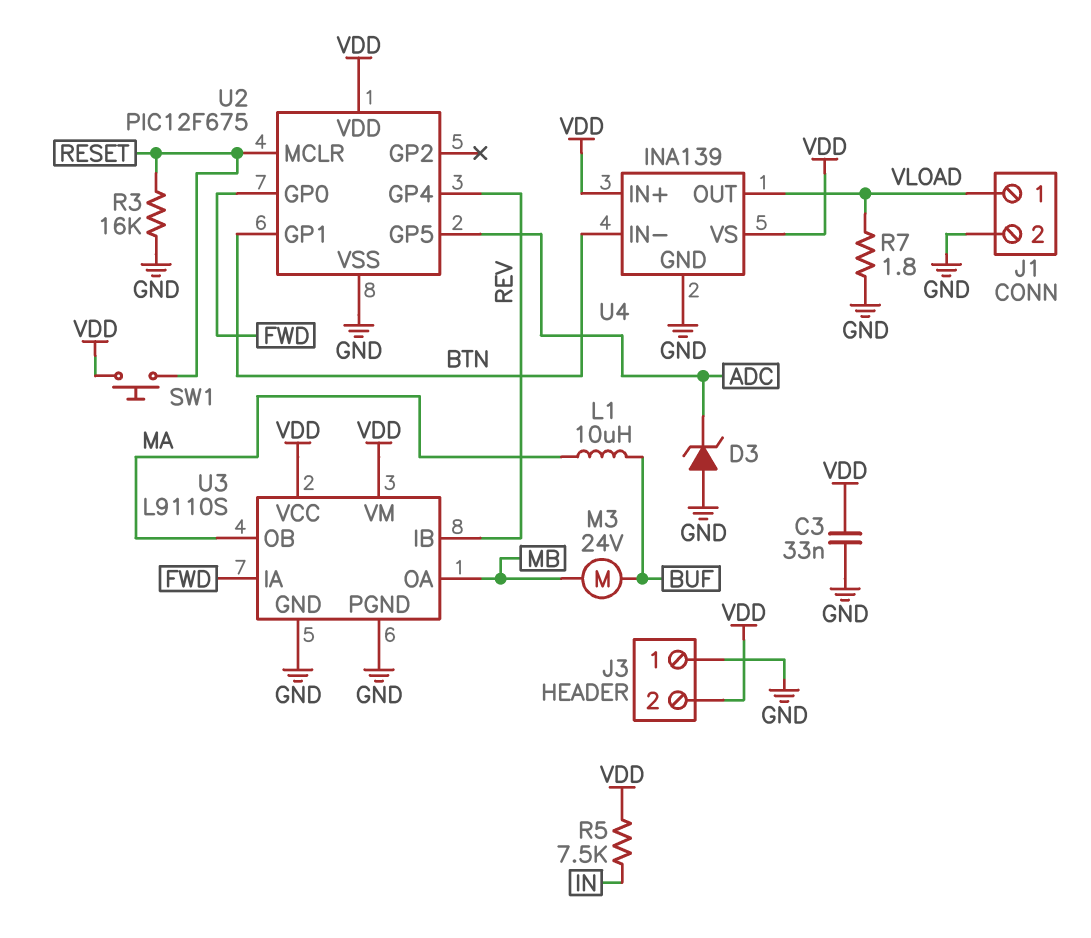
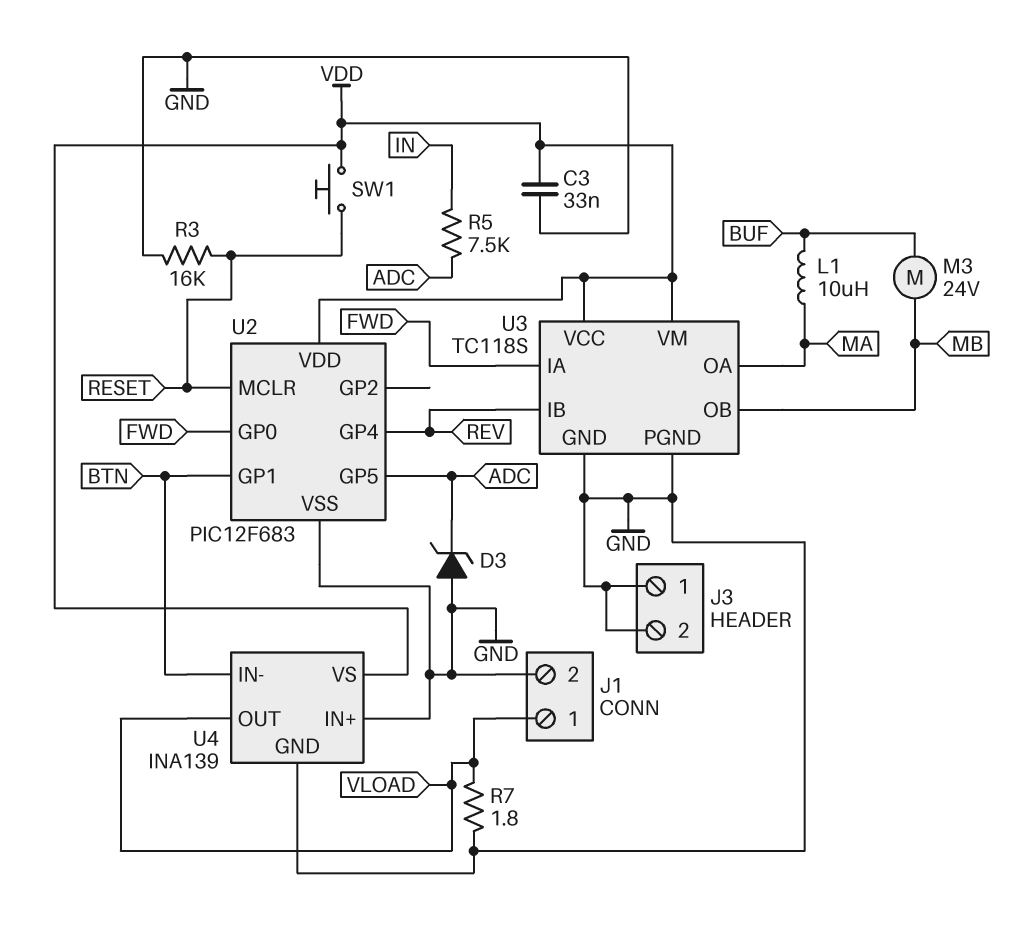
J3 pin 2: VDD -> GND
R5: 7.5k (IN, VDD) -> 7.5k (ADC, IN)
U2: PIC12F675 -> PIC12F683
U3: L9110S -> TC118S
U3 pin OA: MB -> MA
U3 pin OB: MA -> MB
U4 pin IN+: VDD -> GND

